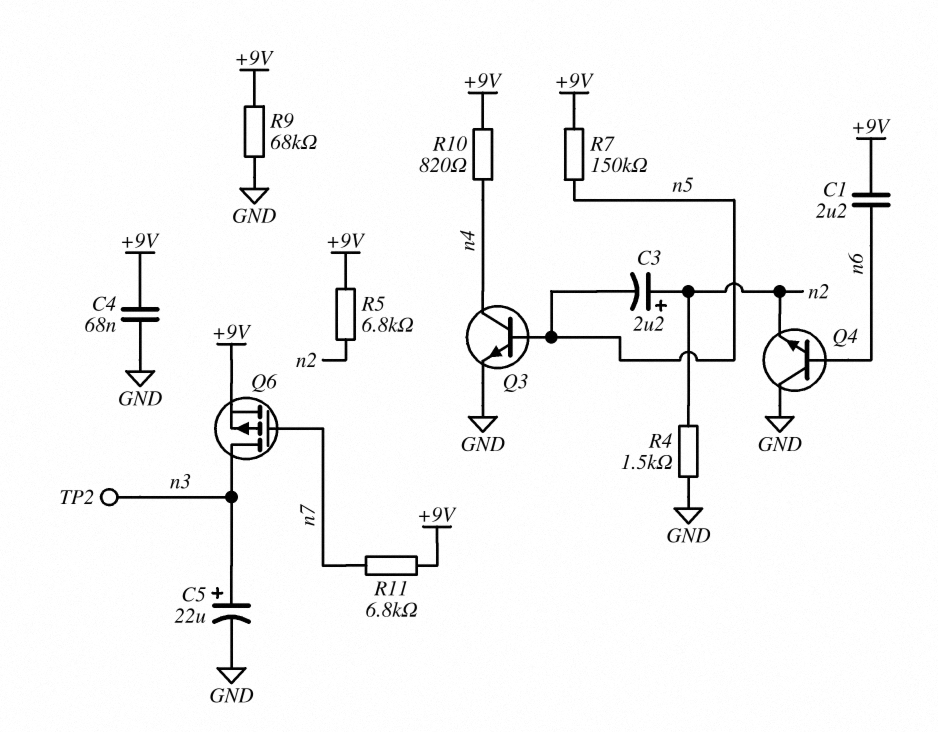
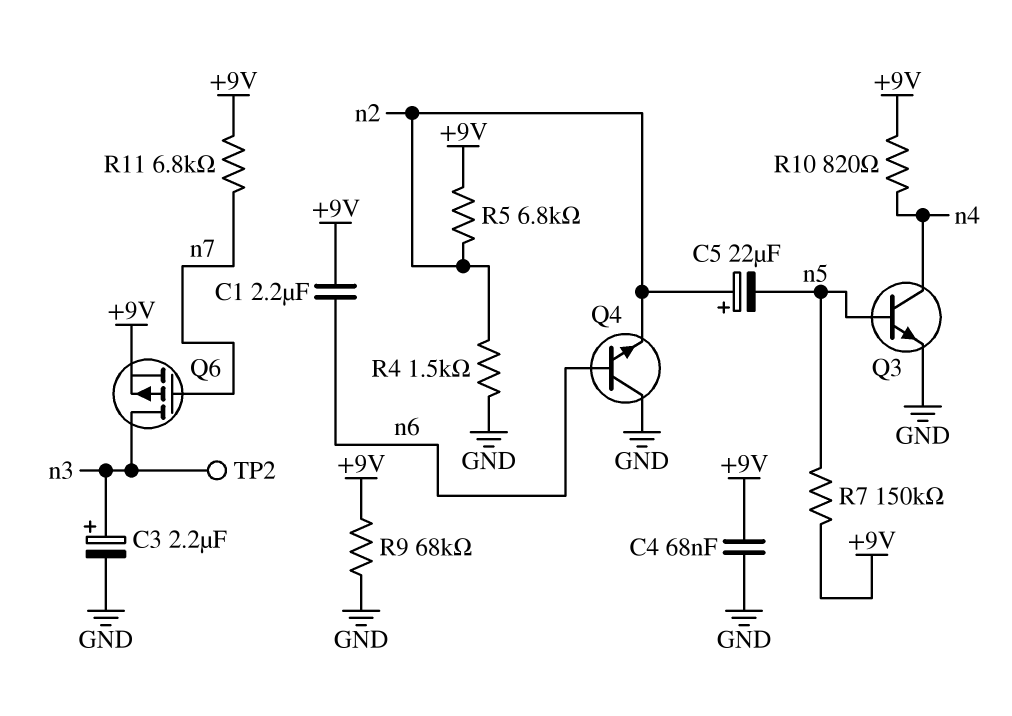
C3: 2.2uF (plus n2, minus n5) -> 2.2uF (plus n3, minus GND)
C5: 22uF (plus n3, minus GND) -> 22uF (plus n2, minus n5)

